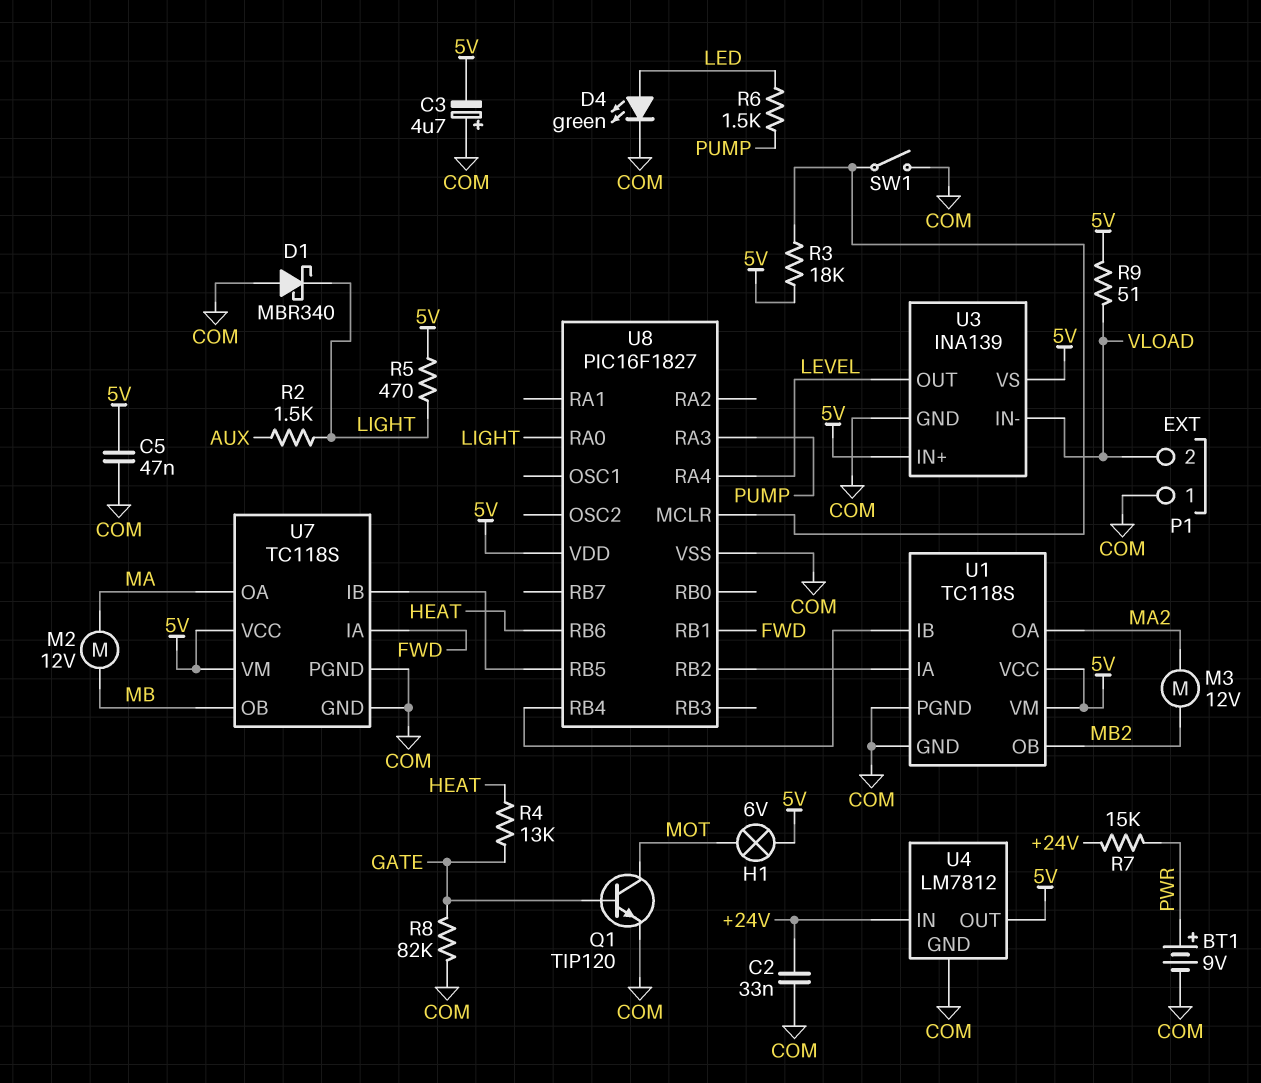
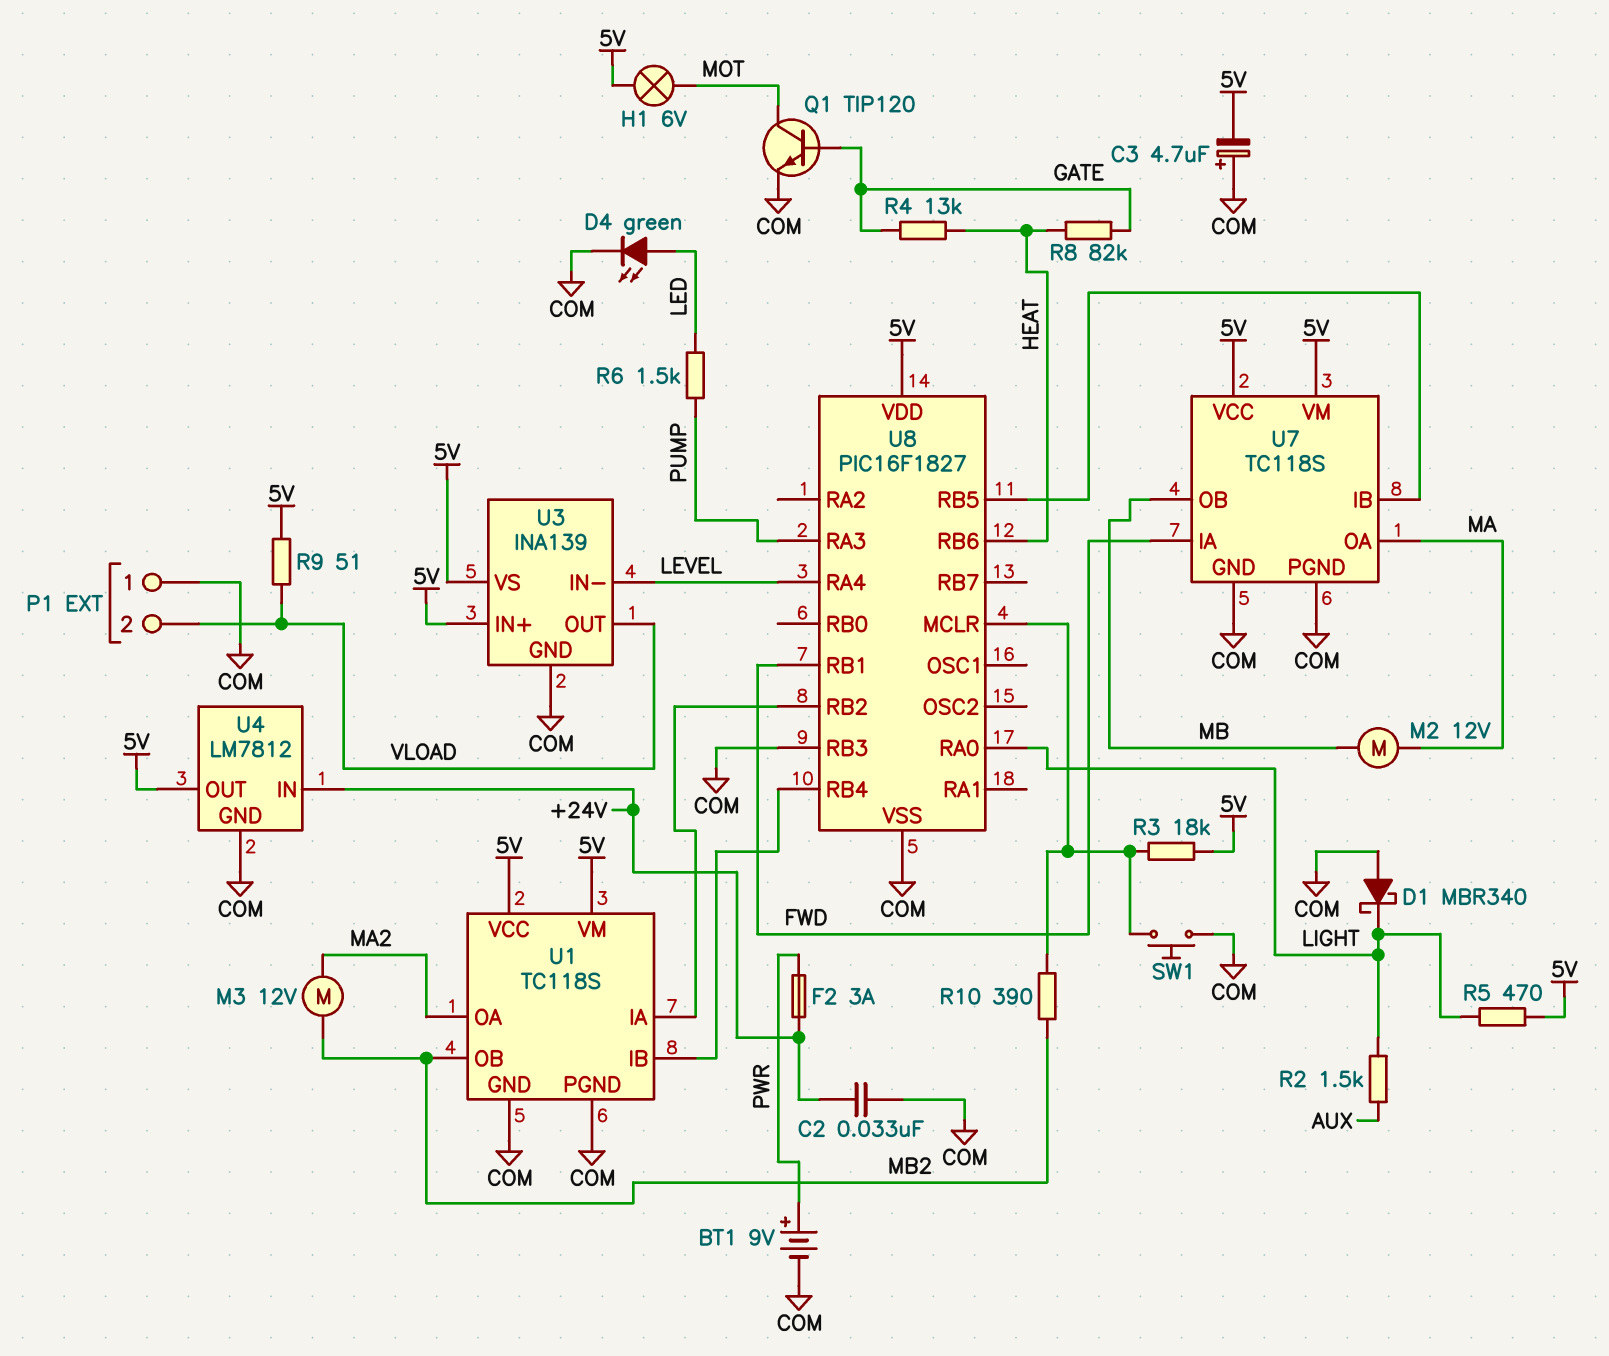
C5: 47nF (5V, COM) -> none
F2: none -> 3A (+24V, PWR)
R7: 15k (+24V, PWR) -> none
R8: 82k (COM, GATE) -> 82k (GATE, HEAT)
R10: none -> 390 (MB2, U8/MCLR)
SW1: switch (COM, U8/MCLR) -> button (COM, U8/MCLR)
U3 pin IN-: VLOAD -> LEVEL
U3 pin OUT: LEVEL -> VLOAD
U8 pin RB3: none -> COM

